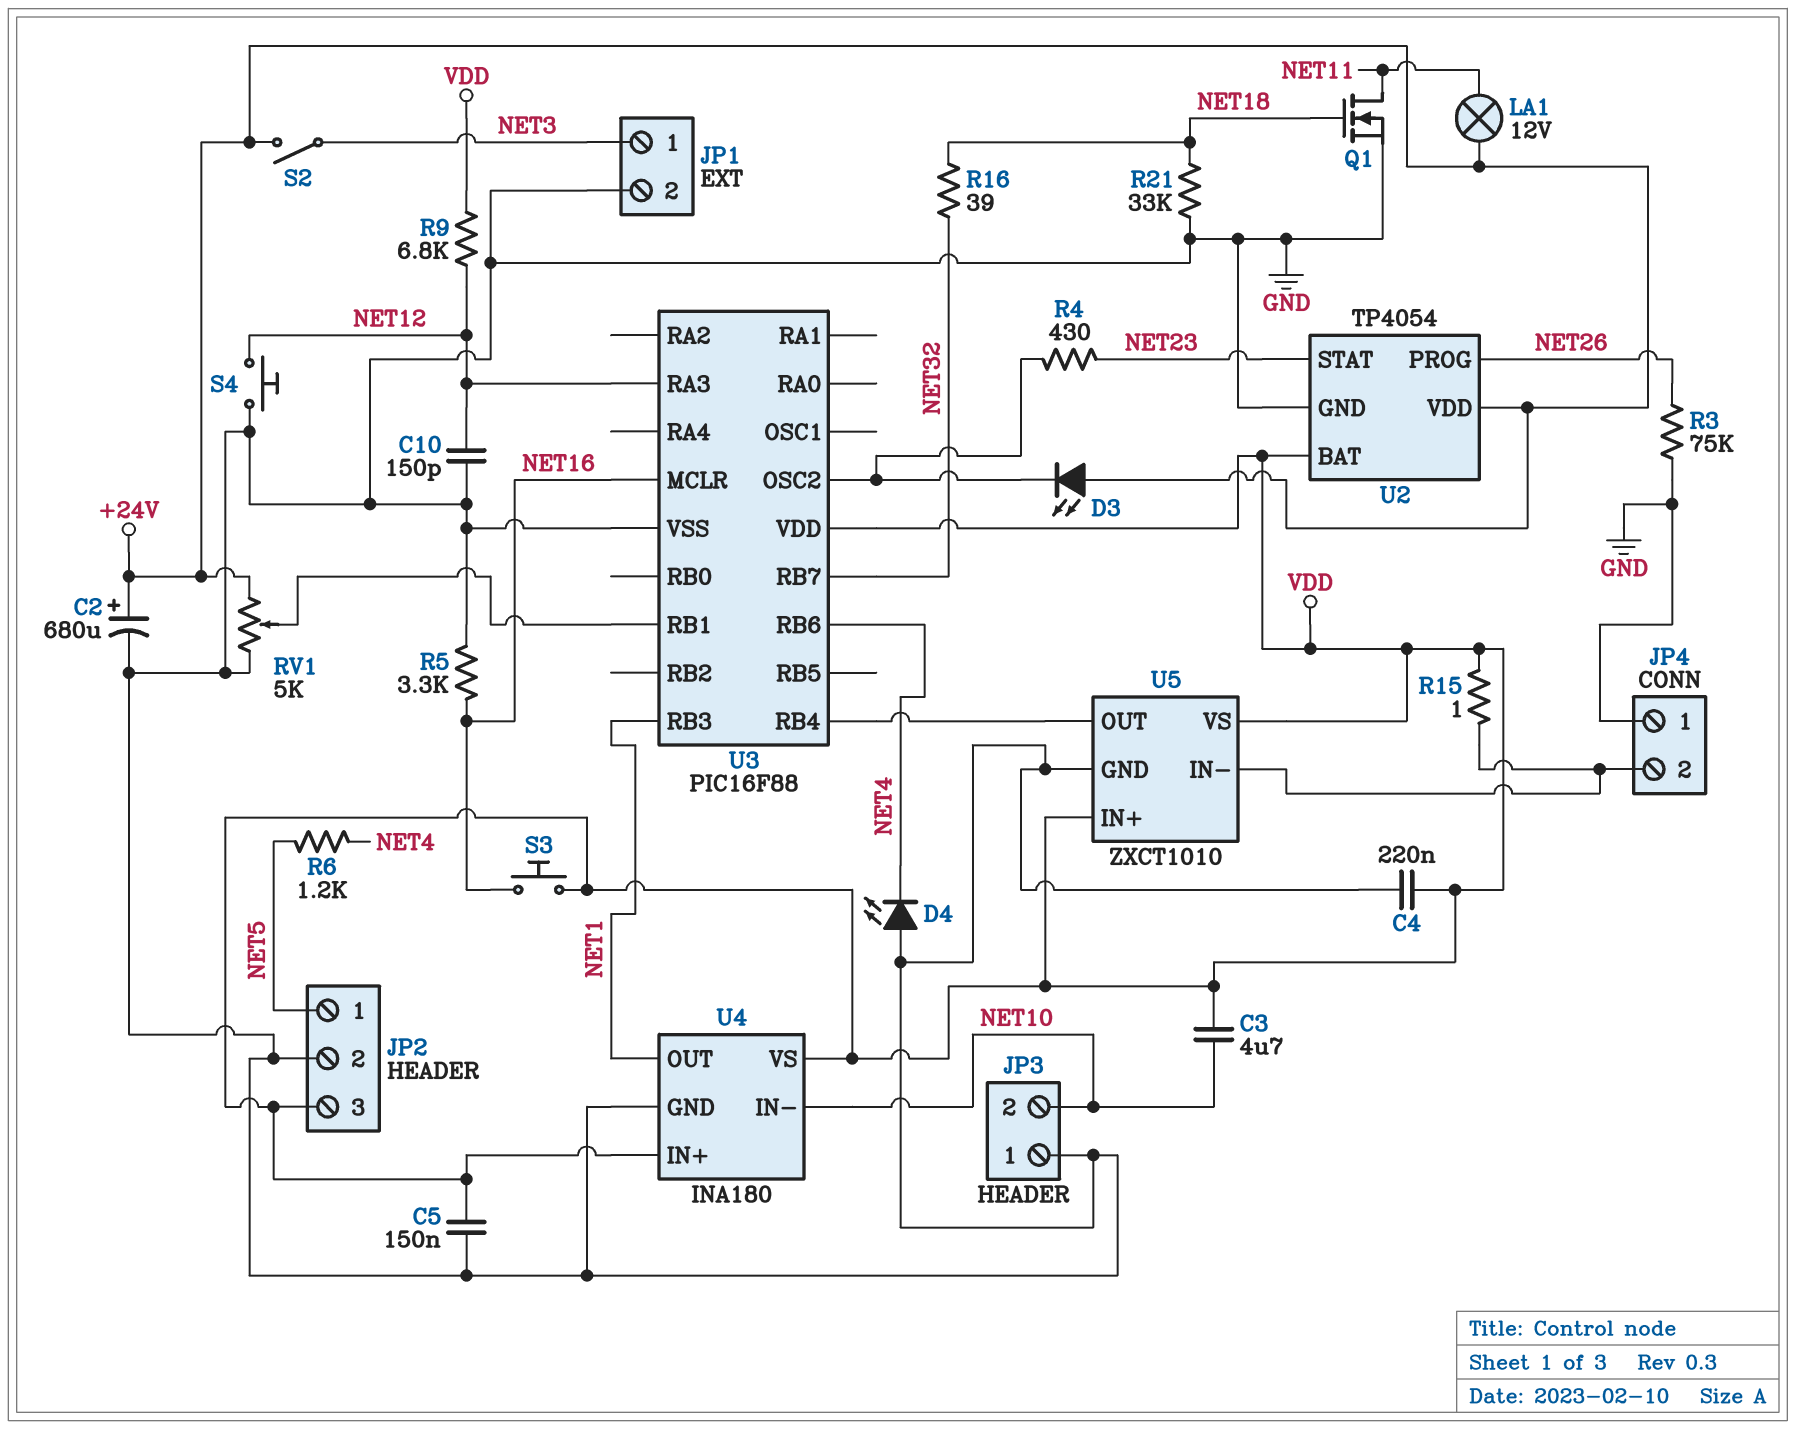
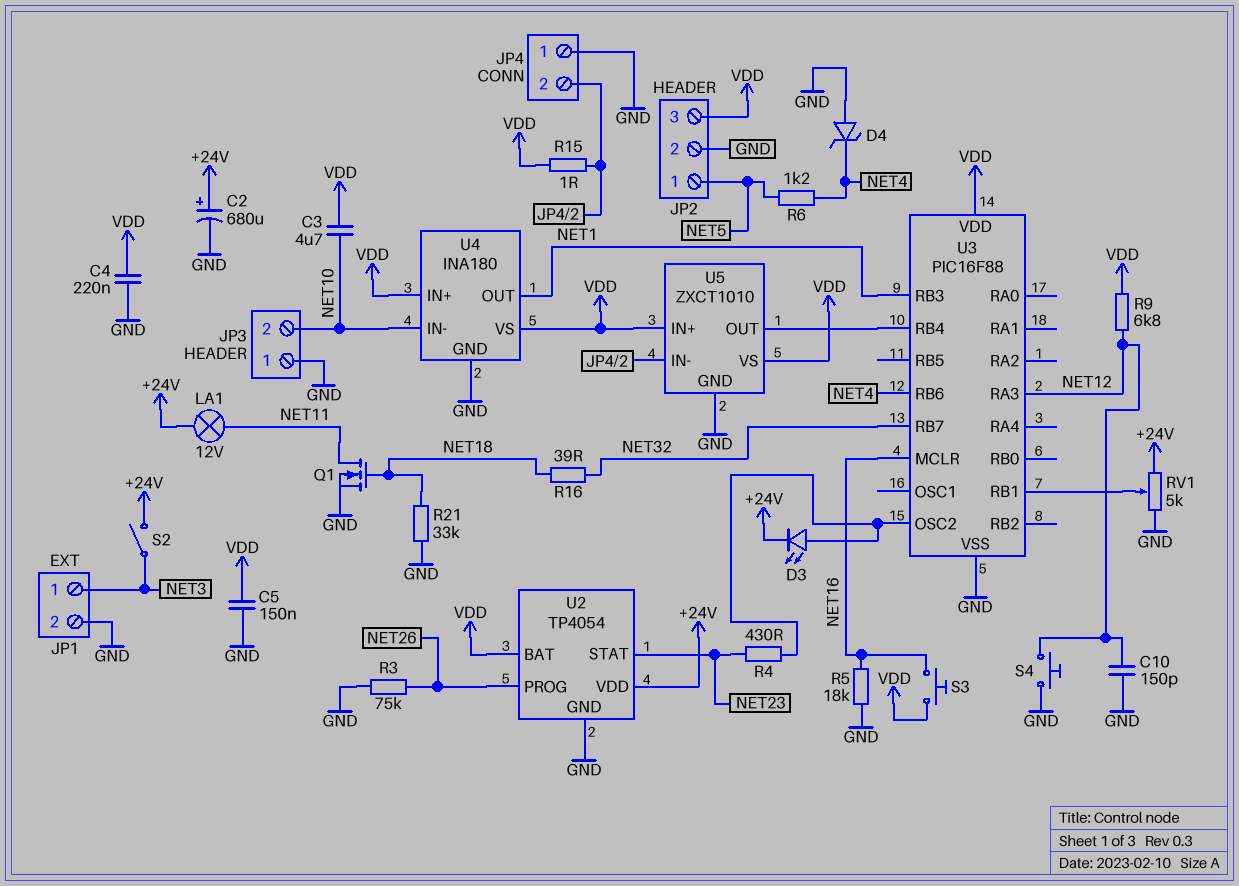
D3: LED (A +24V, K U3/OSC2) -> LED (A U3/OSC2, K +24V)
D4: LED (A GND, K NET4) -> zener (A GND, K NET4)
R5: 3.3k (GND, NET16) -> 18k (GND, NET16)

